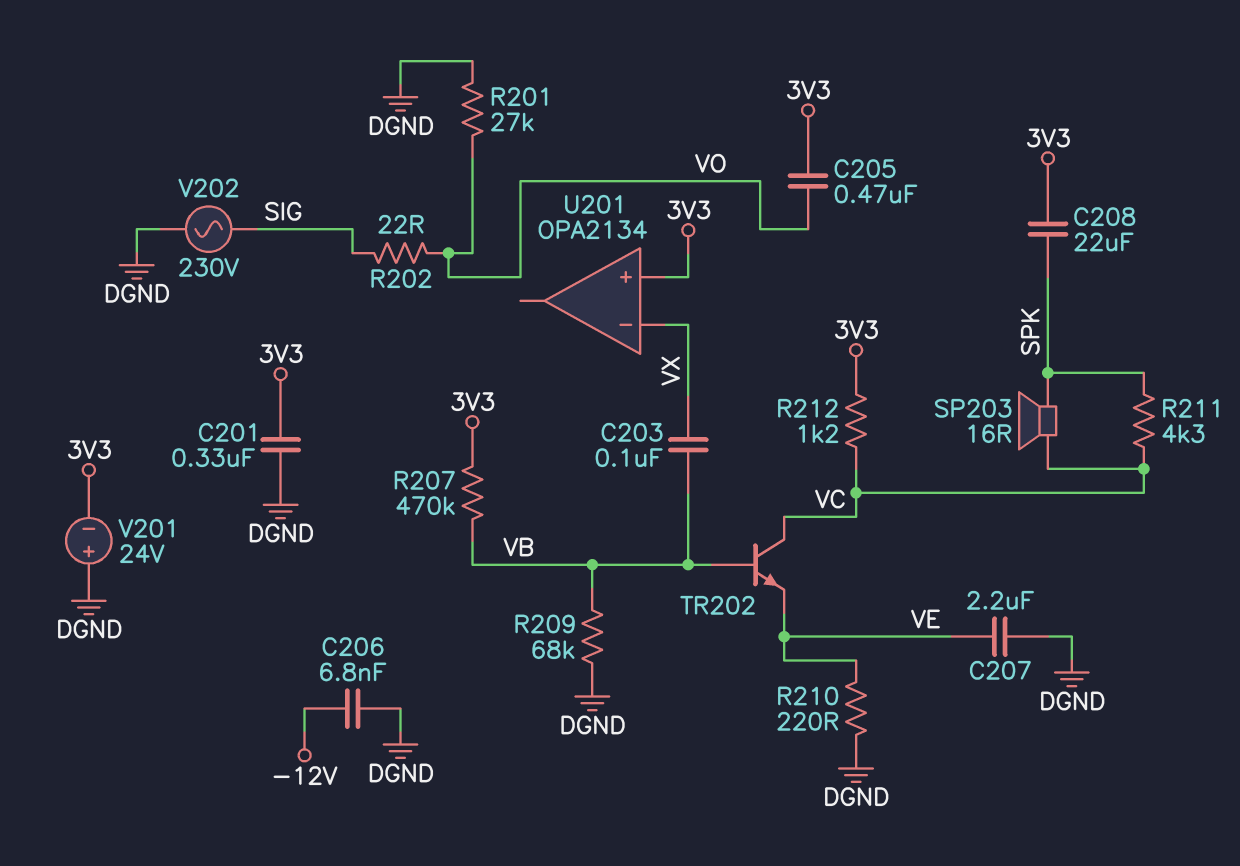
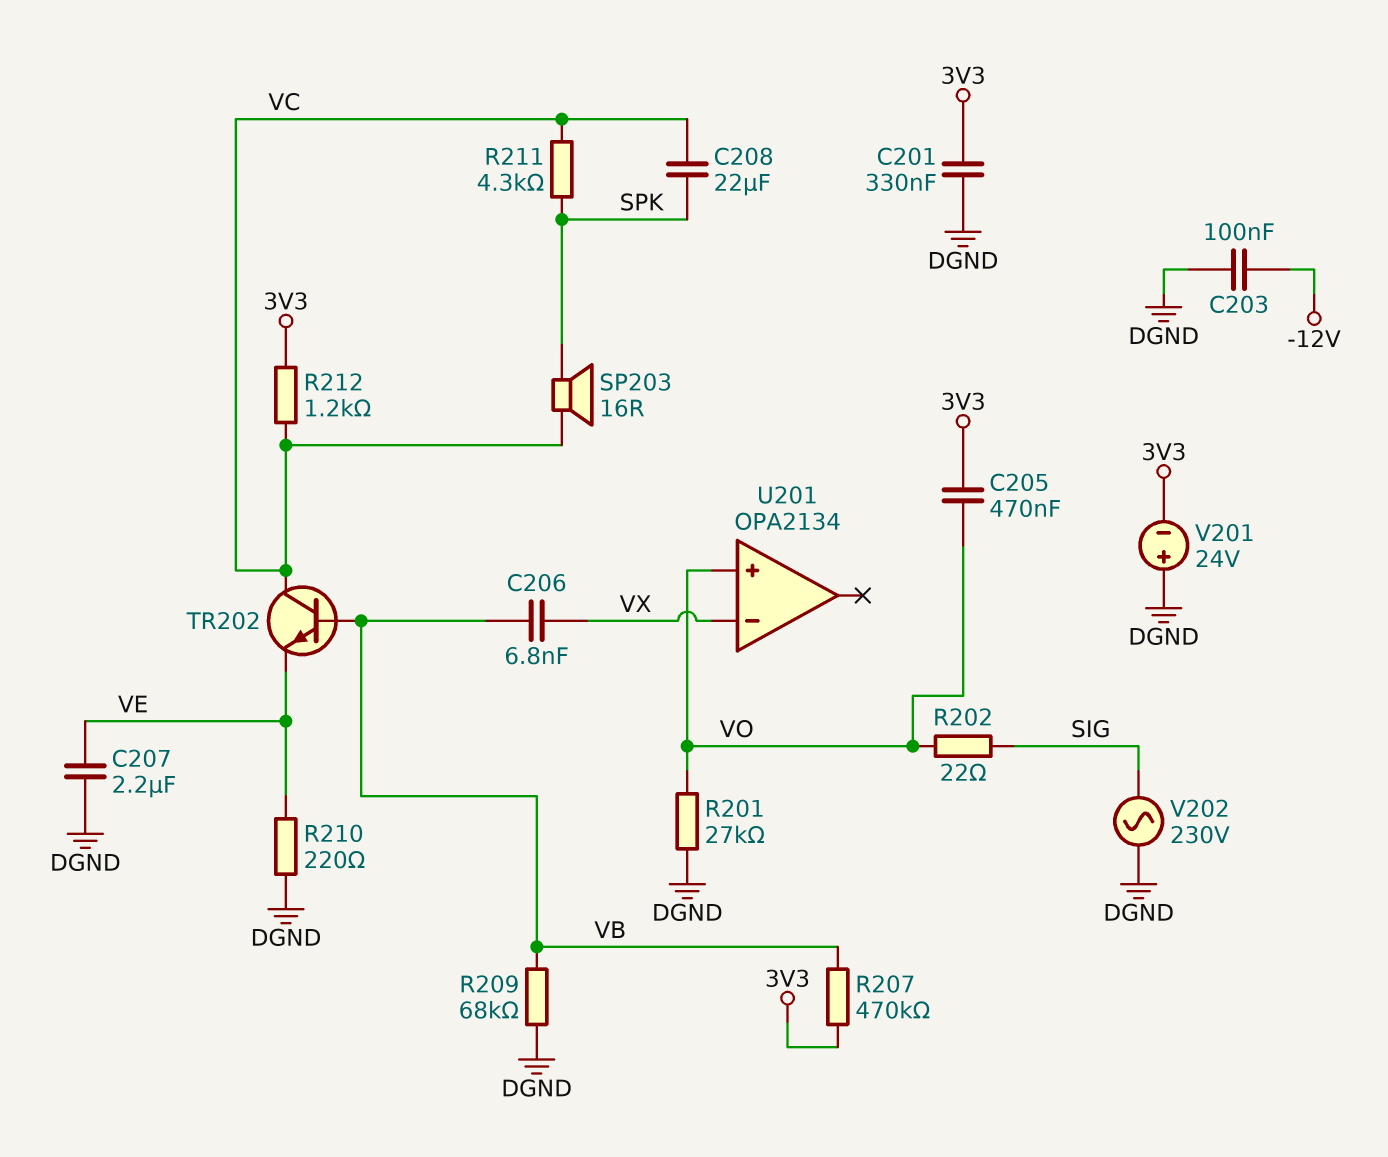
C203: 100nF (VB, VX) -> 100nF (-12V, DGND)
C206: 6.8nF (-12V, DGND) -> 6.8nF (VB, VX)
C208: 22uF (3V3, SPK) -> 22uF (SPK, VC)
U201 pin in+: 3V3 -> VO

